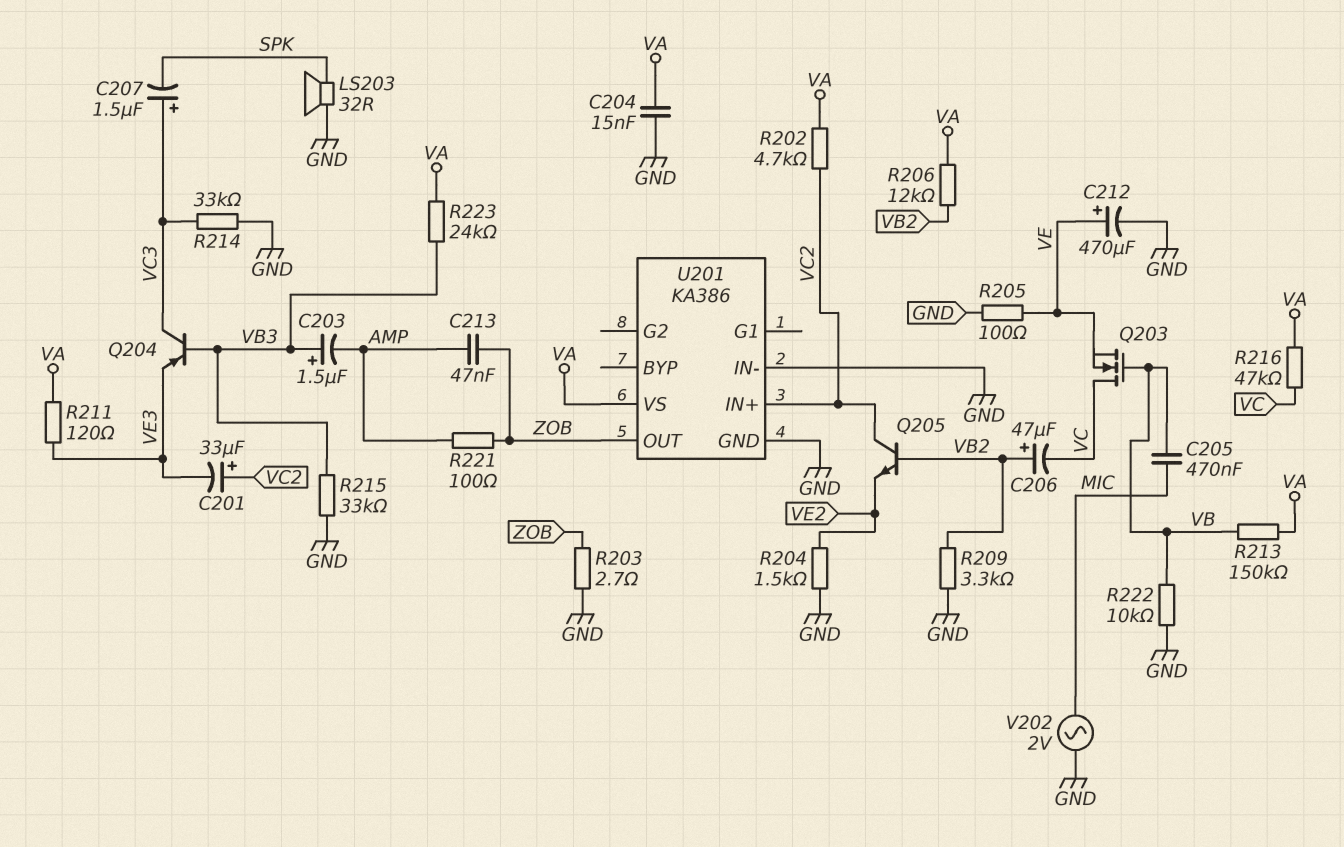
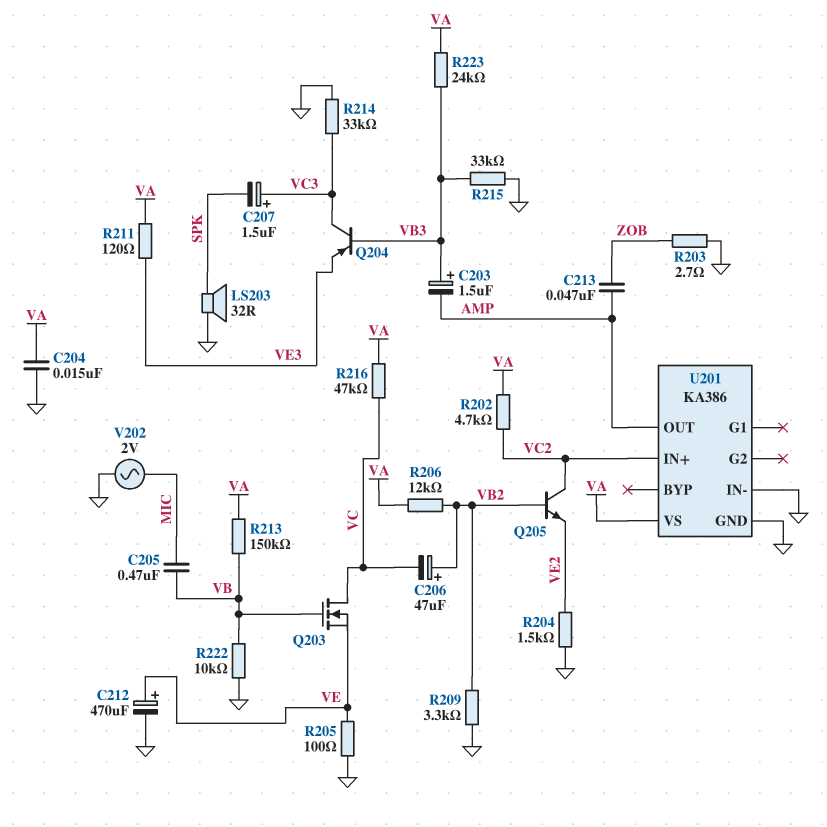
C201: 33uF (plus VC2, minus VE3) -> none
R221: 100 (AMP, ZOB) -> none
U201 pin OUT: ZOB -> AMP

